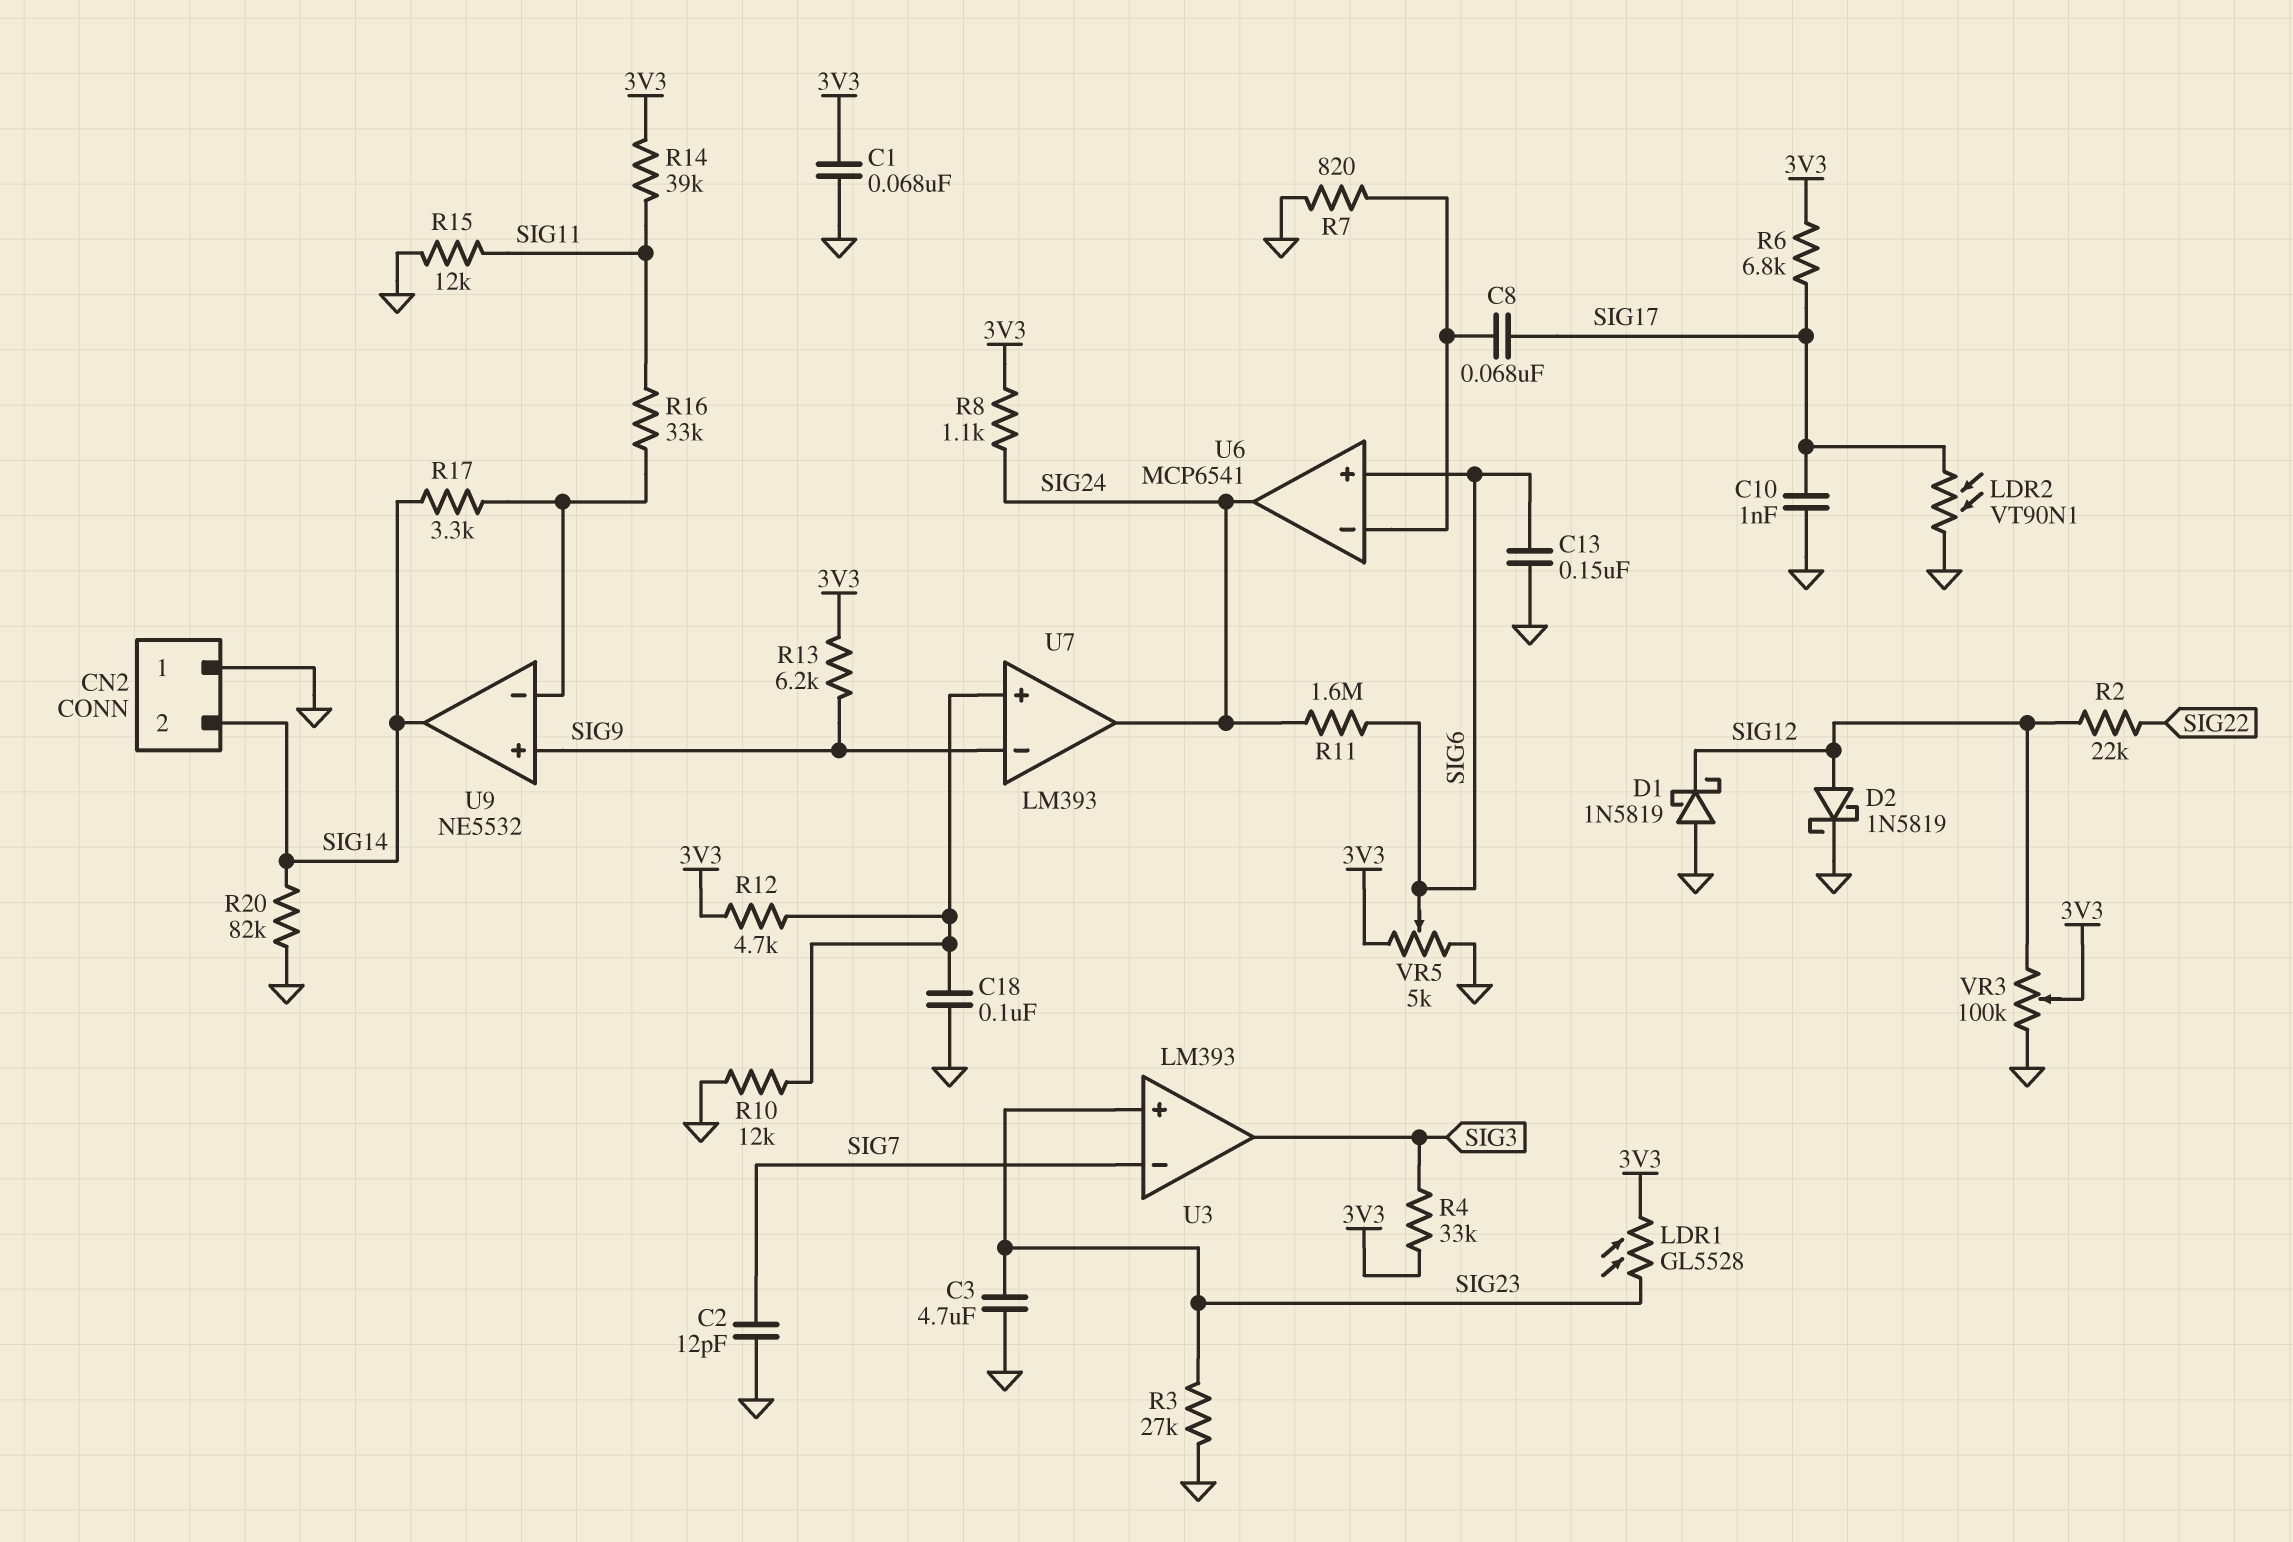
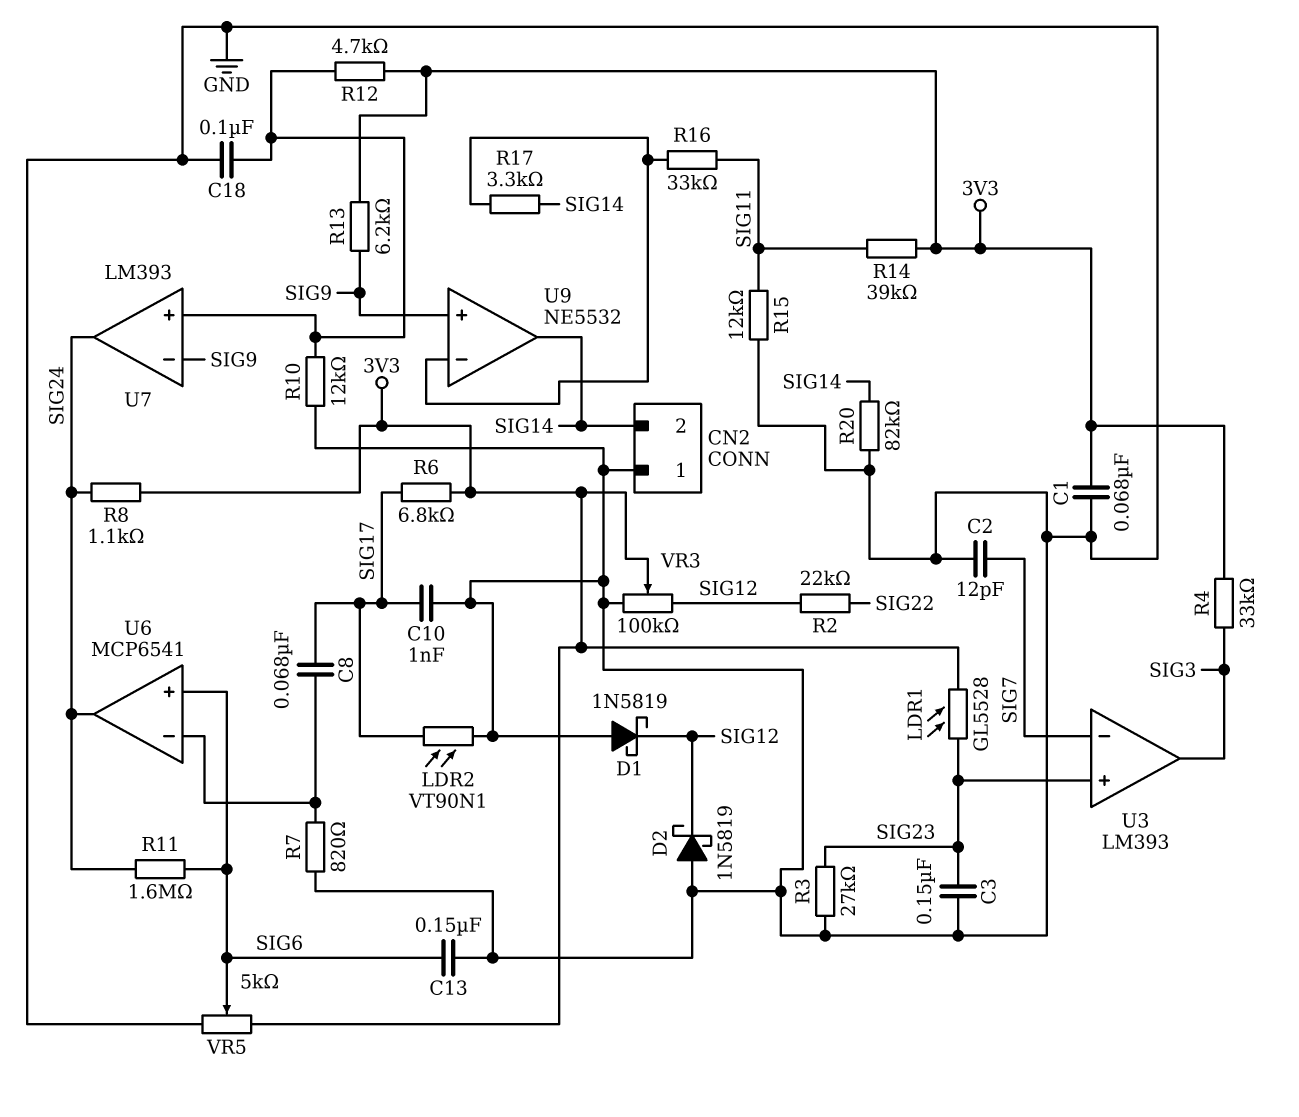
C3: 4.7uF (GND, SIG23) -> 150nF (GND, SIG23)
D2: schottky 1N5819 (A SIG12, K GND) -> schottky 1N5819 (A GND, K SIG12)

